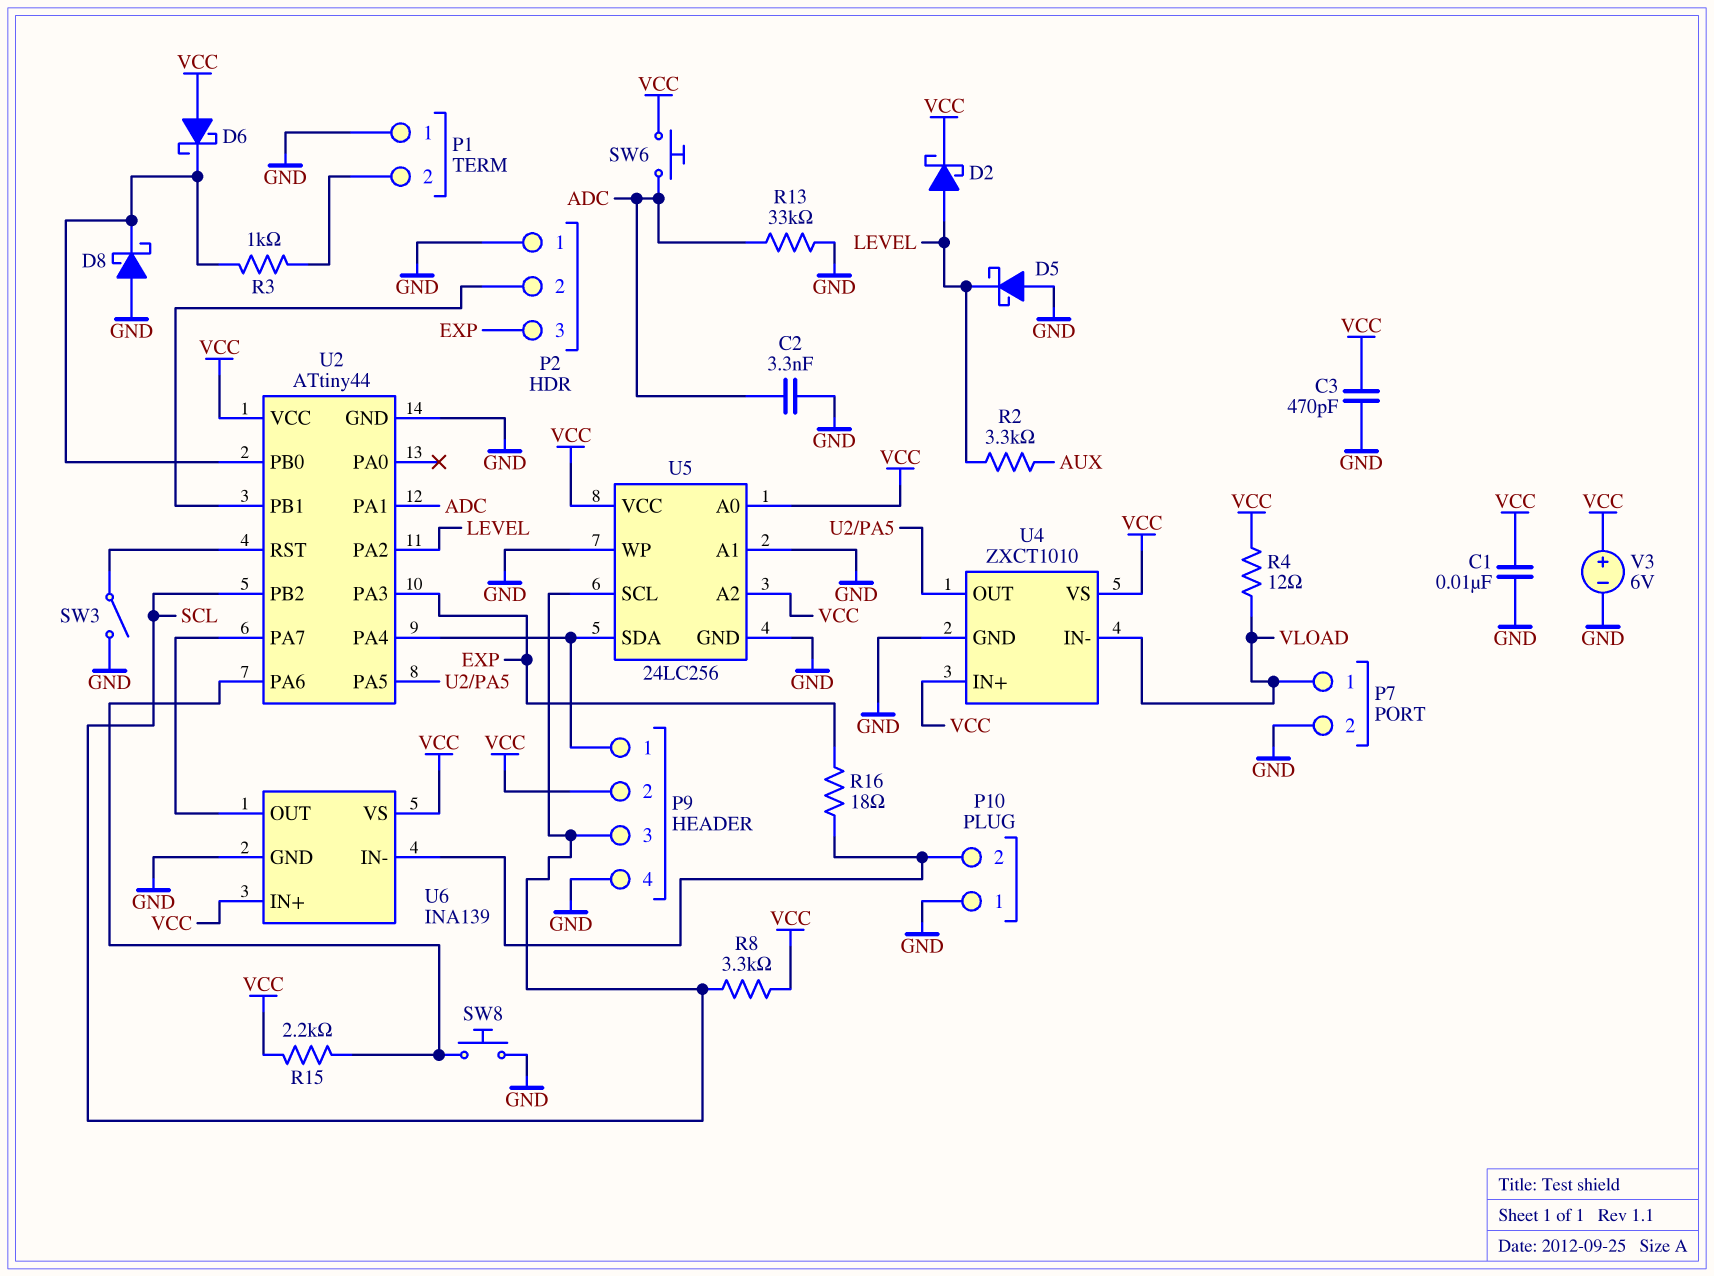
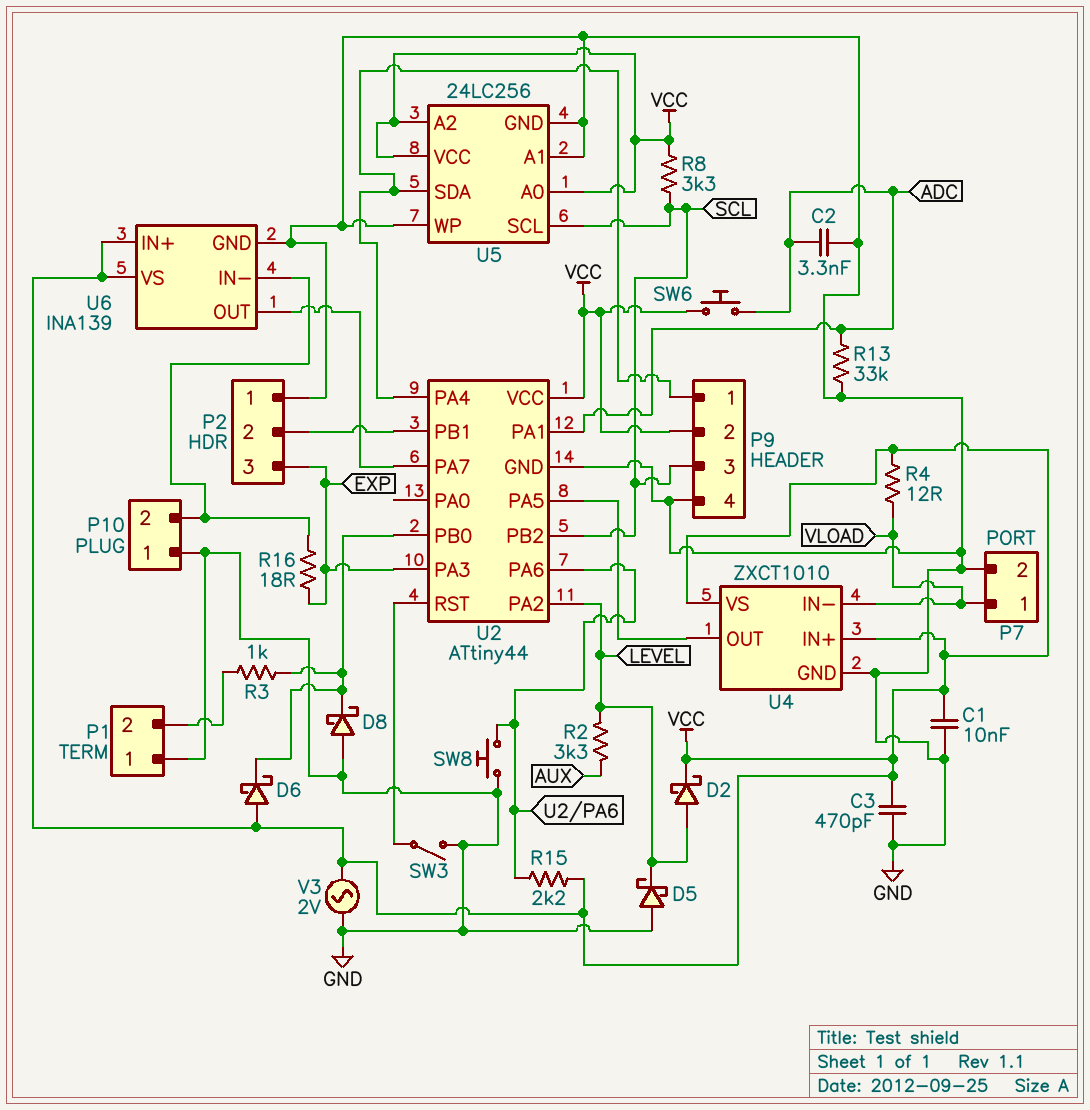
V3: 6V (plus VCC, minus GND) -> AC 2V (GND, VCC)

